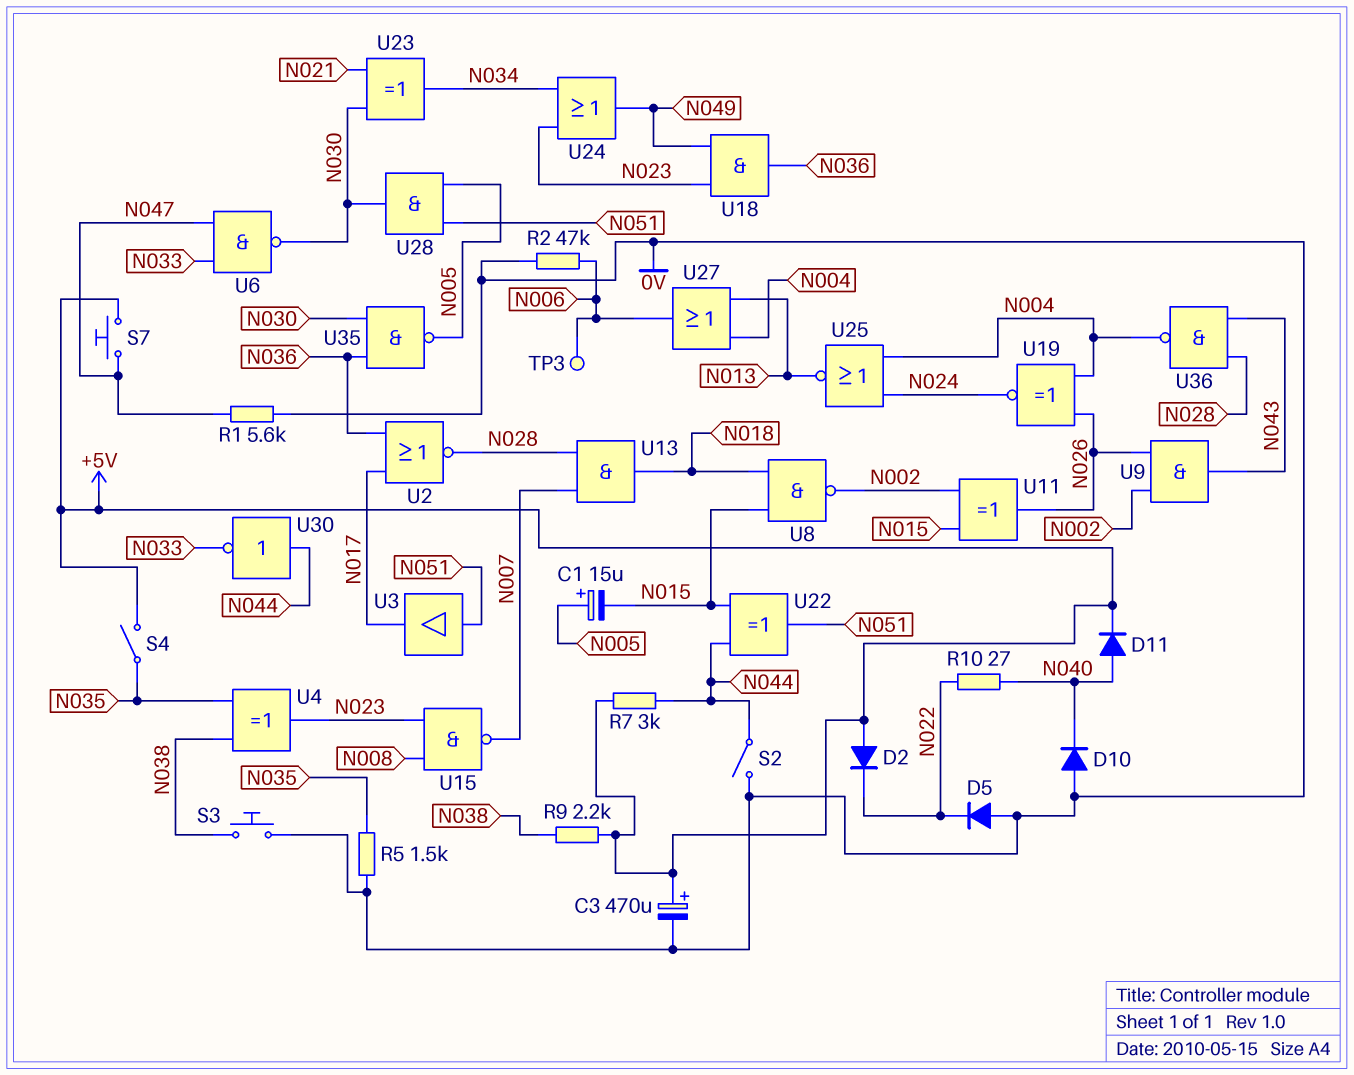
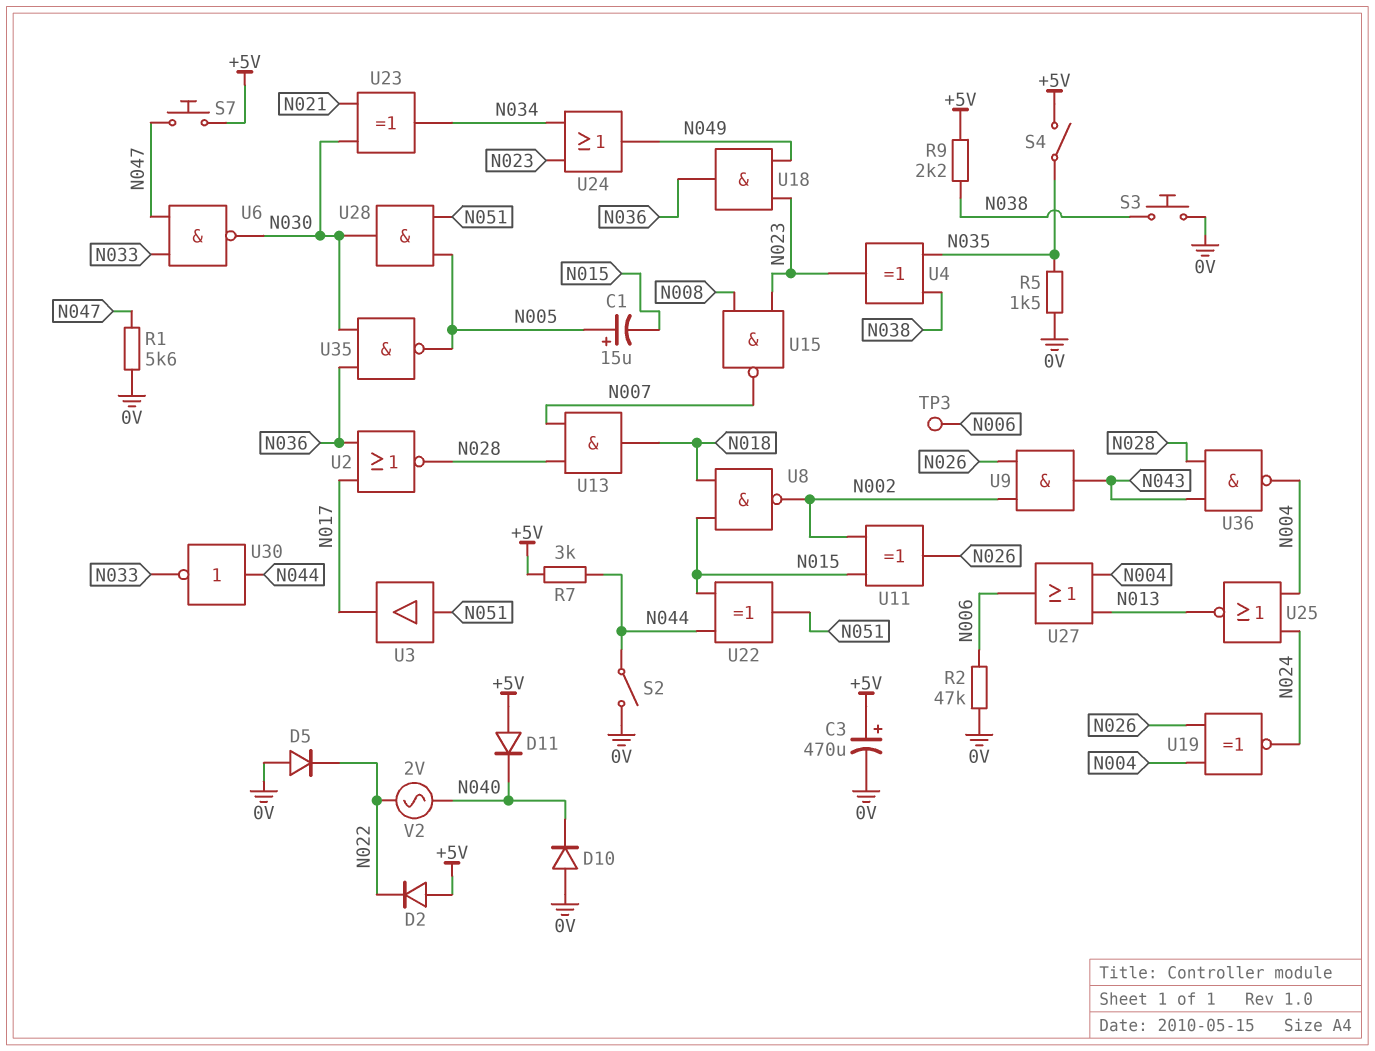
D11: diode (A N040, K +5V) -> diode (A +5V, K N040)
R10: 27 (N022, N040) -> none
V2: none -> AC 2V (N022, N040)

